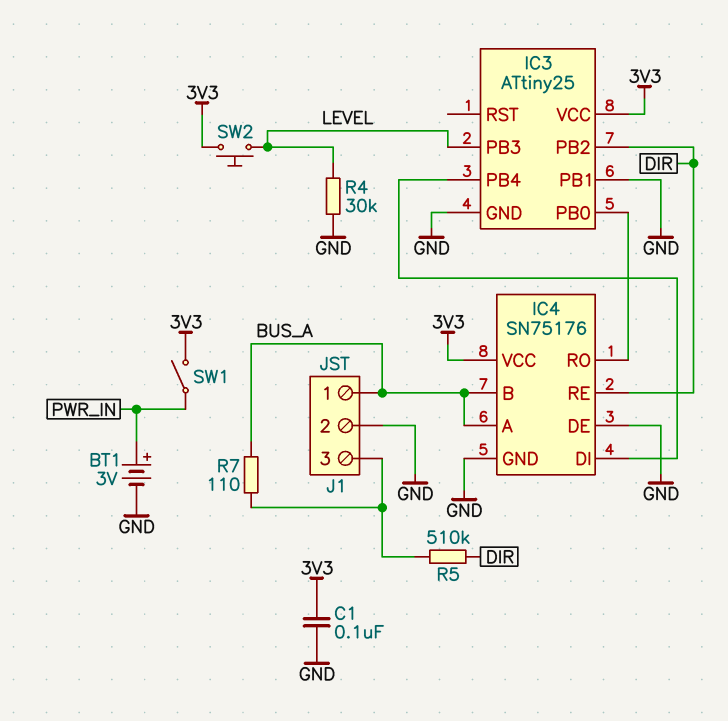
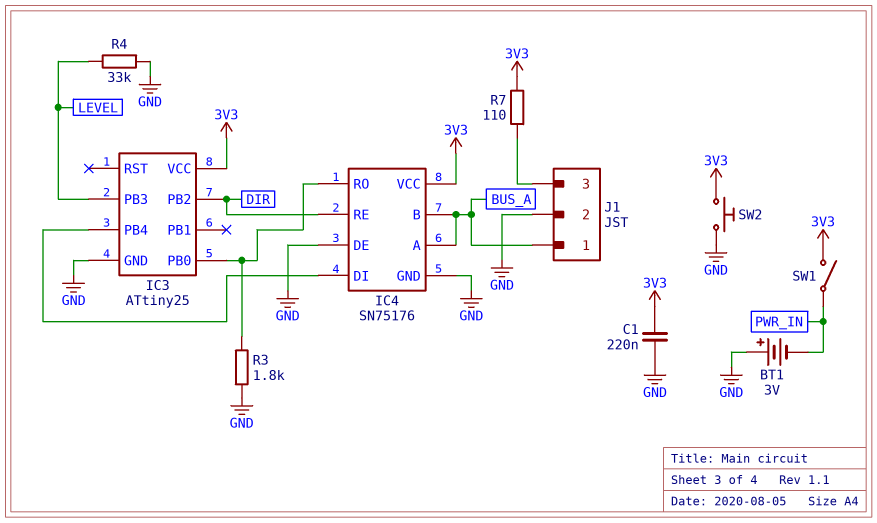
BT1: 3V (plus PWR_IN, minus GND) -> 3V (plus GND, minus PWR_IN)
C1: 100nF (3V3, GND) -> 220nF (3V3, GND)
IC3 pin PB1: GND -> none
R3: none -> 1.8k (GND, IC3/PB0)
R4: 30k (GND, LEVEL) -> 33k (GND, LEVEL)
R5: 510k (DIR, J1/3) -> none
R7: 110 (BUS_A, J1/3) -> 110 (3V3, J1/3)
SW2: button (3V3, LEVEL) -> button (3V3, GND)

